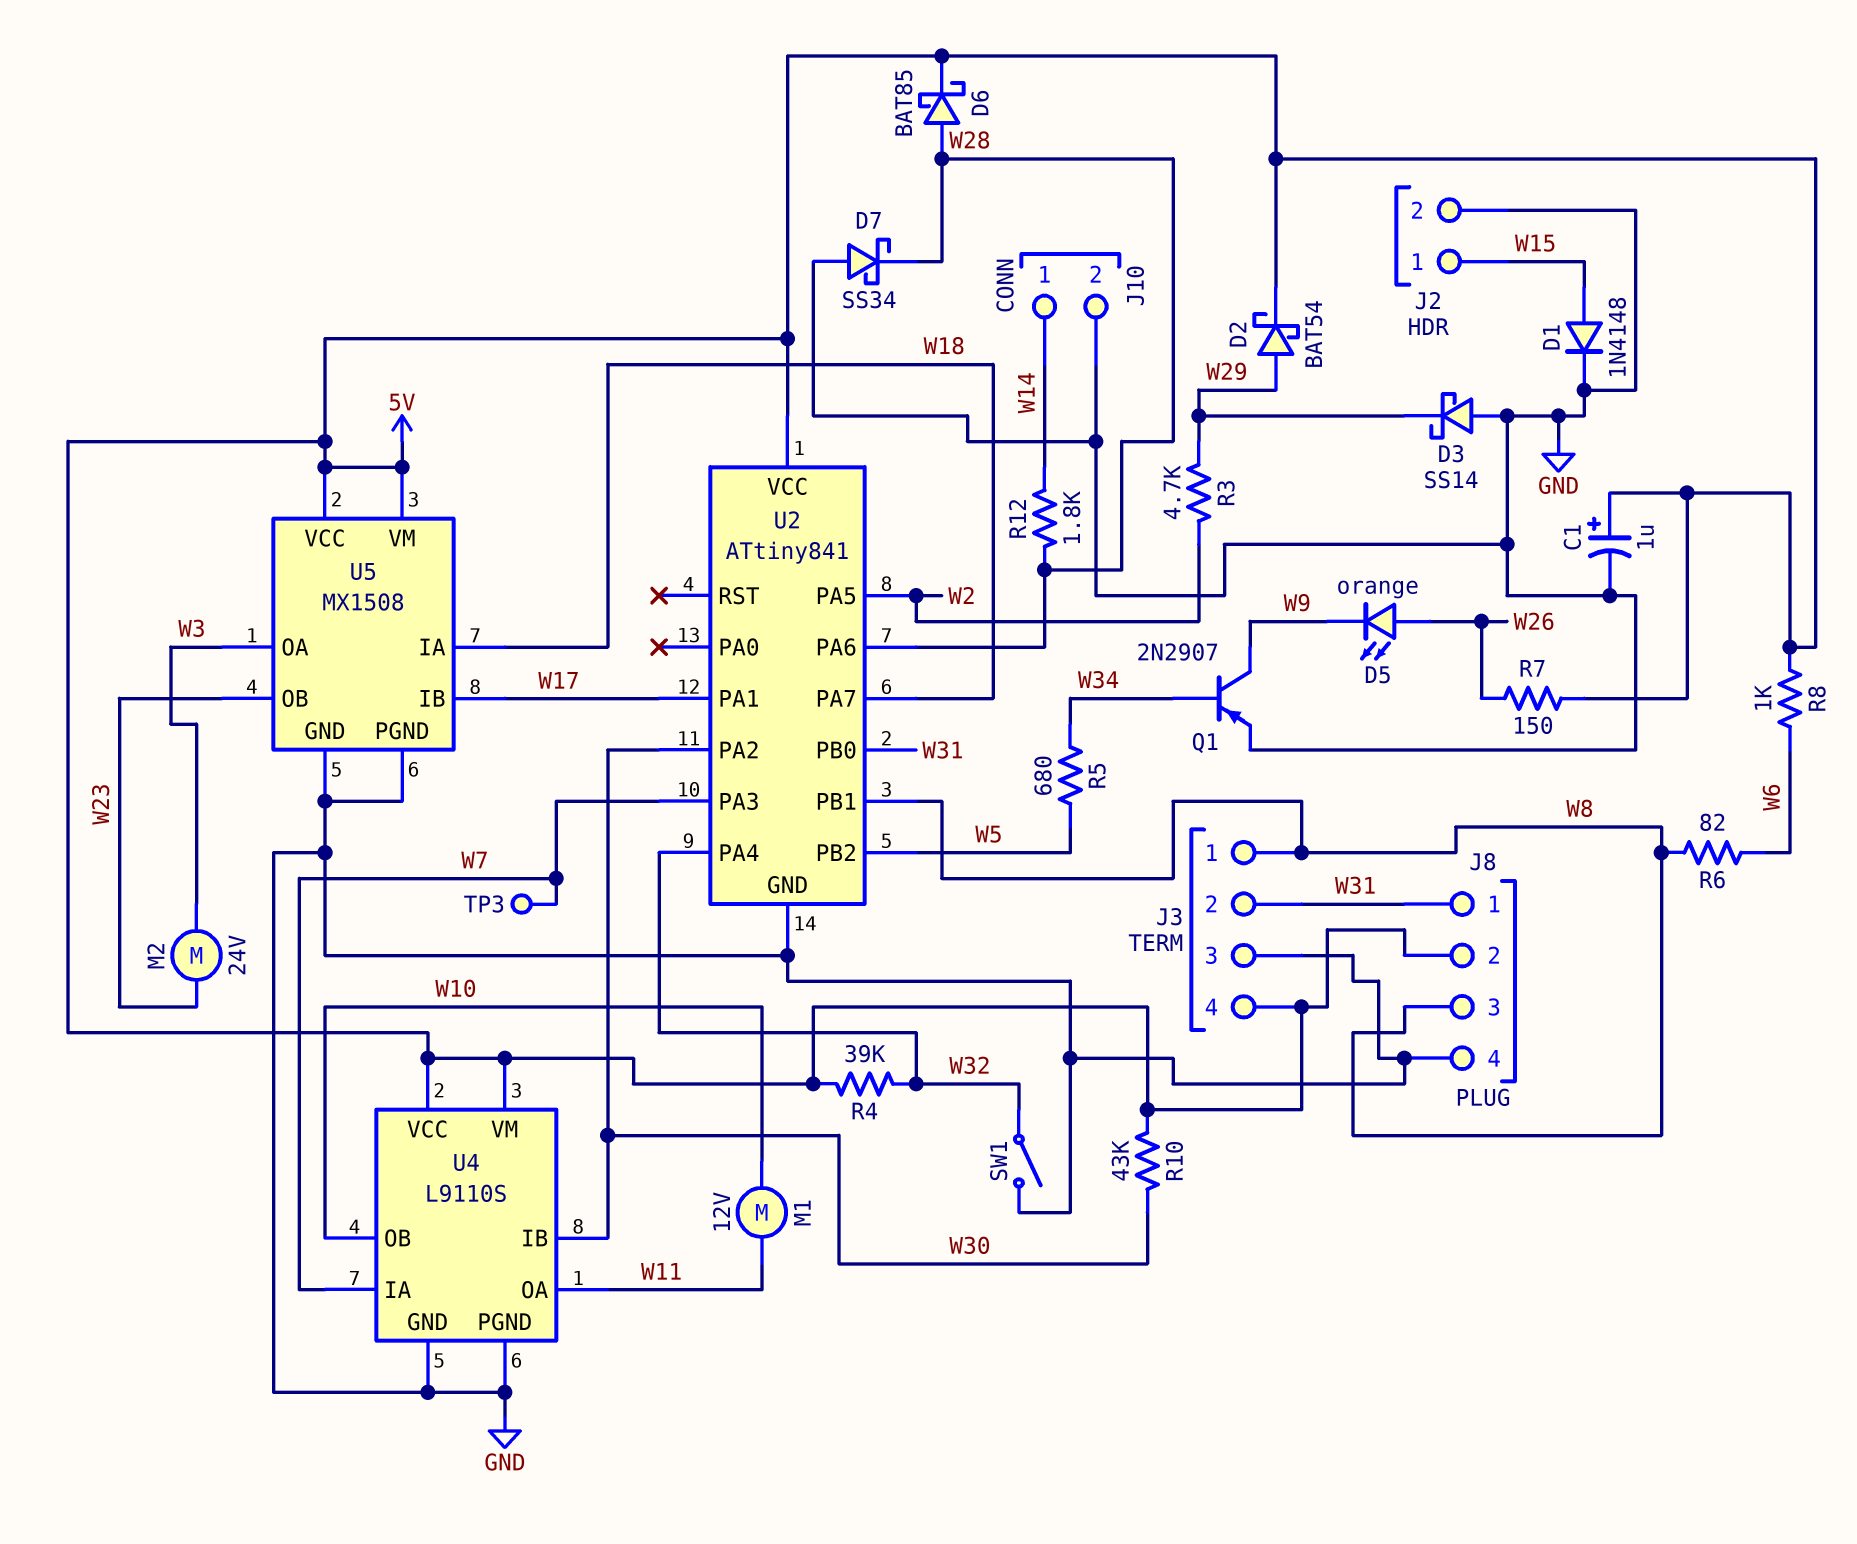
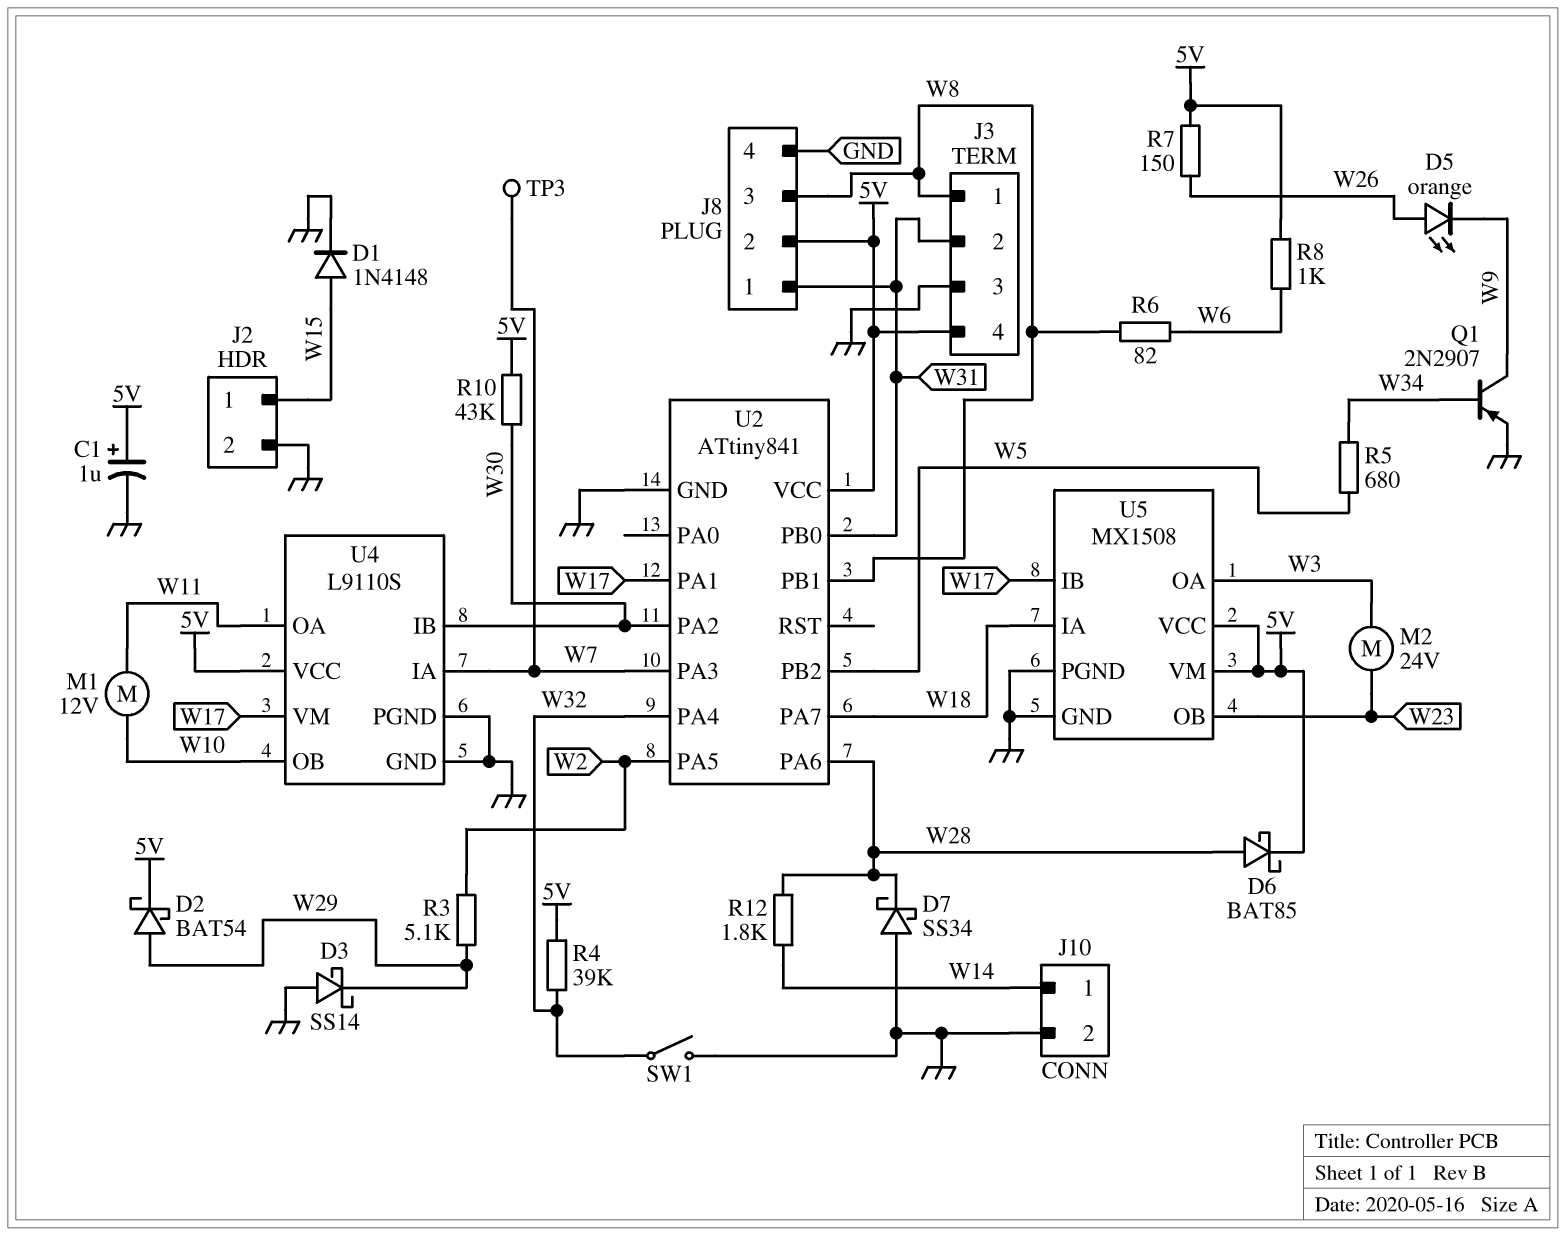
R3: 4.7k (W2, W29) -> 5.1k (W2, W29)
U4 pin VM: 5V -> W17

